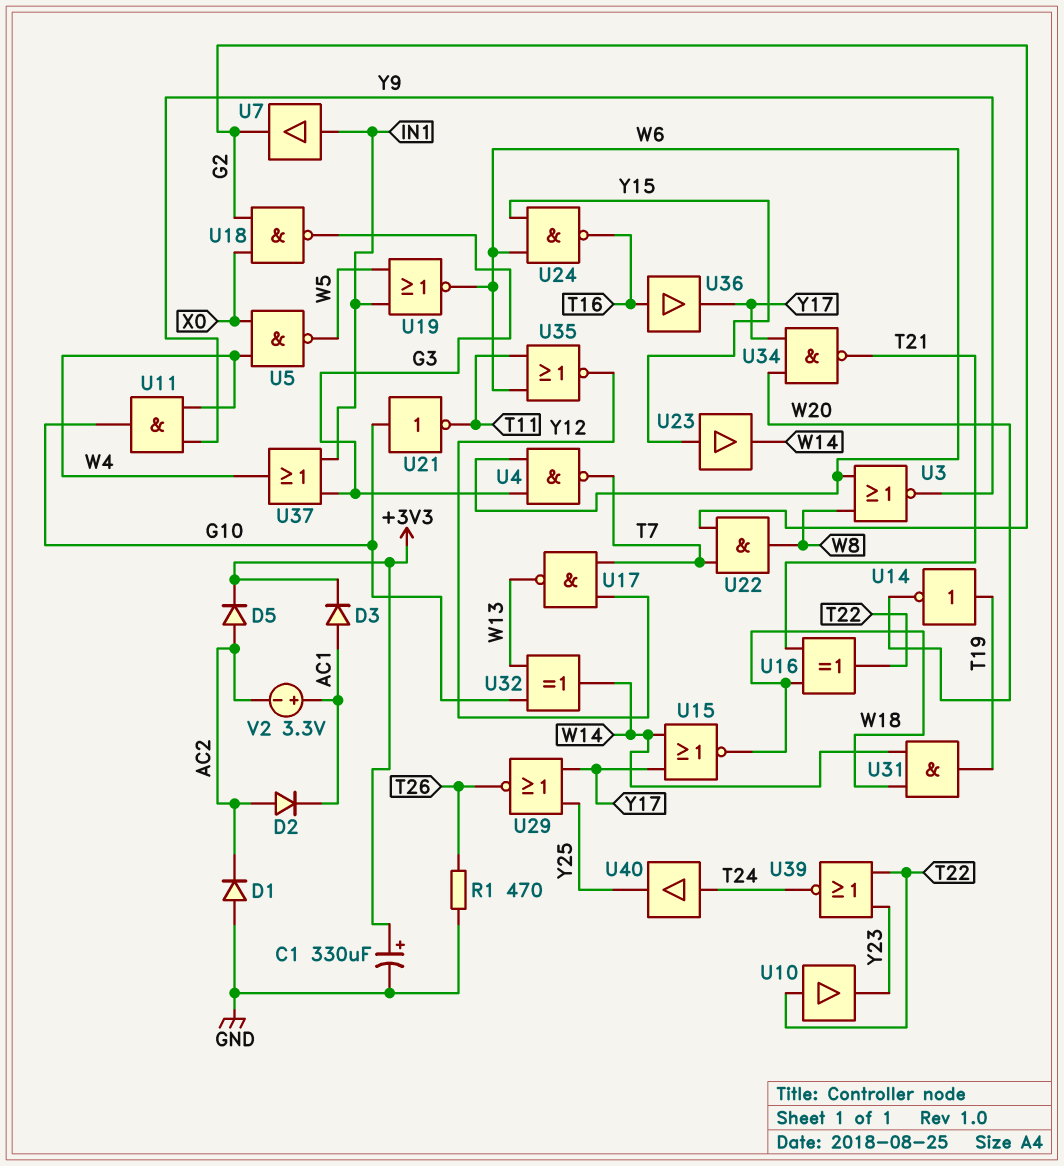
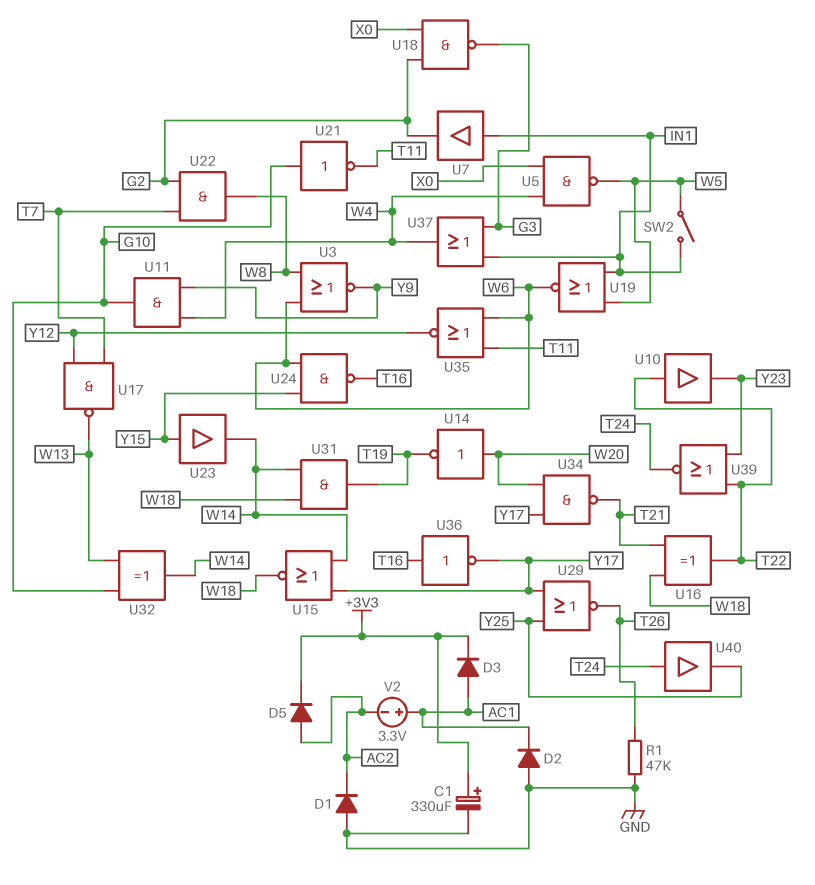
D2: diode (A AC2, K AC1) -> diode (A GND, K AC1)
R1: 470 (GND, T26) -> 47k (GND, T26)
SW2: none -> switch (IN1, W5)
U4: NAND (in G3, in W6, out T7) -> none
U14: NOT (in T19, out W20) -> NOT (in W20, out T19)
U36: buffer (in T16, out Y17) -> NOT (in T16, out Y17)

